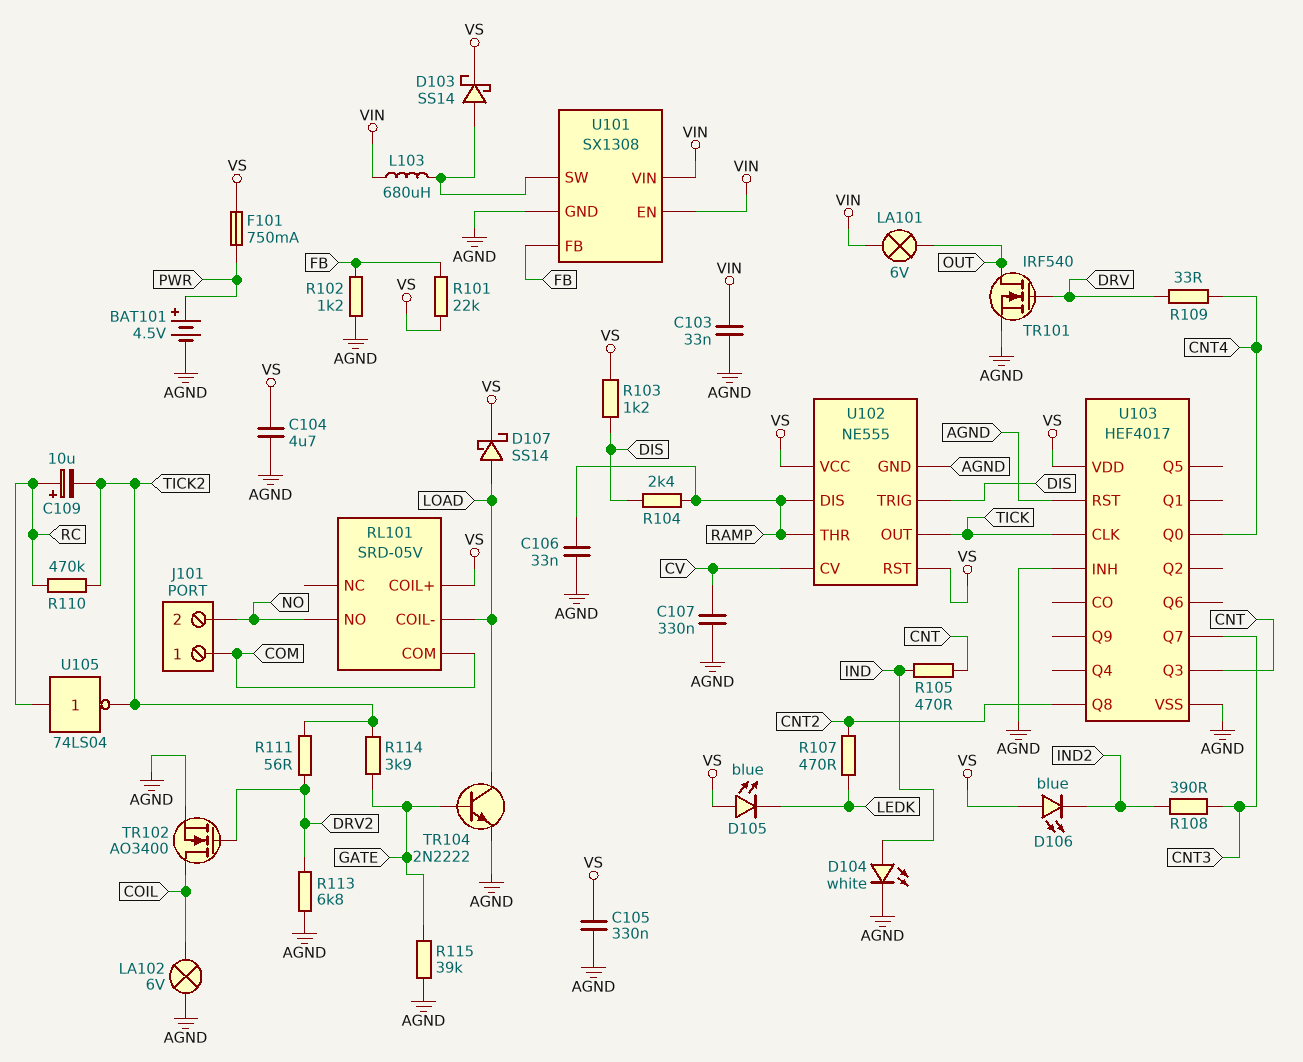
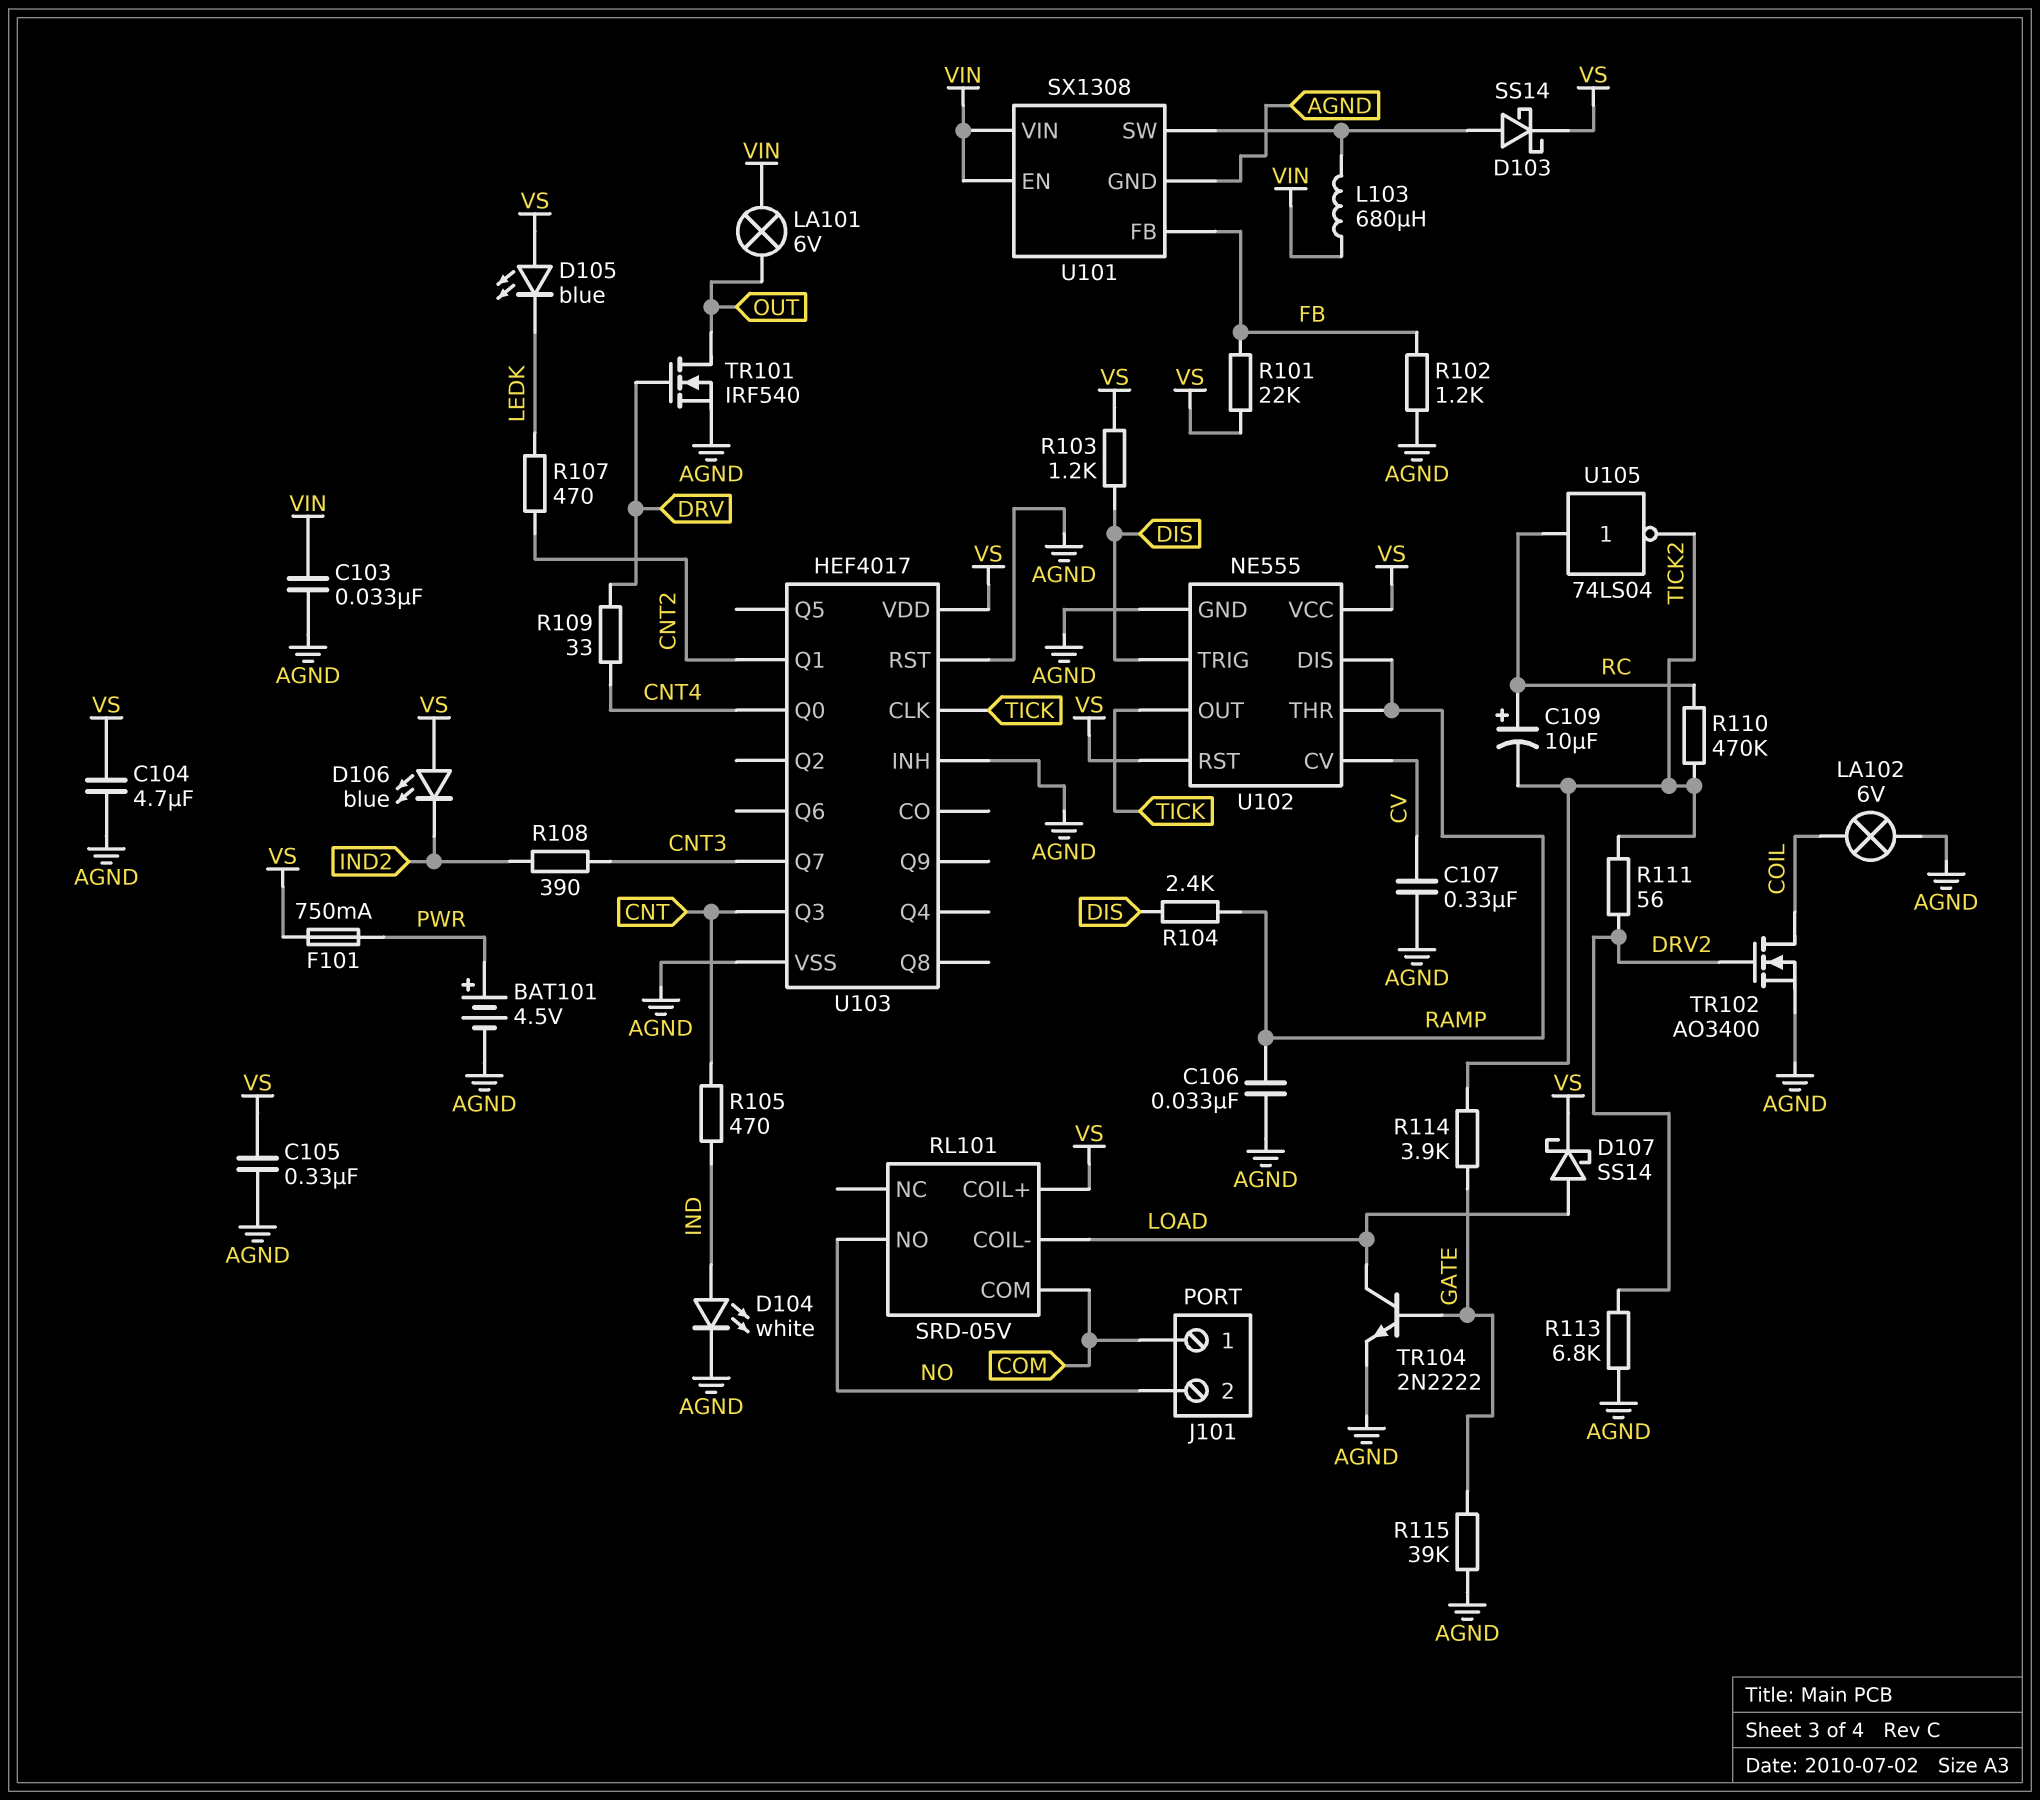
U103 pin Q1: none -> CNT2
U103 pin Q8: CNT2 -> none

